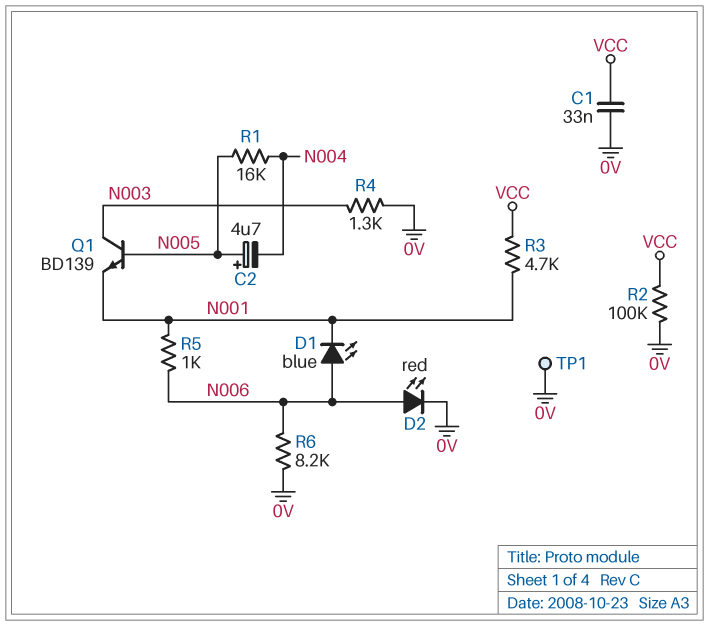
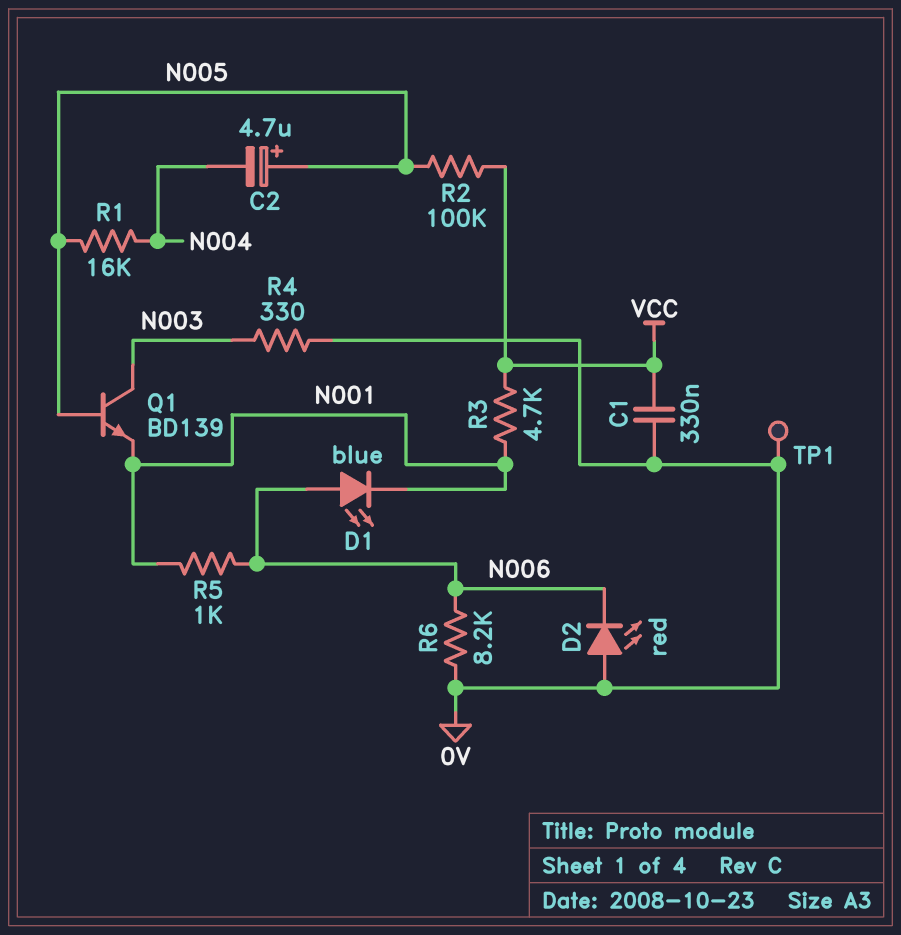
C1: 33nF (0V, VCC) -> 330nF (0V, VCC)
D2: LED red (A N006, K 0V) -> LED red (A 0V, K N006)
R2: 100k (0V, VCC) -> 100k (N005, VCC)
R4: 1.3k (0V, N003) -> 330 (0V, N003)

